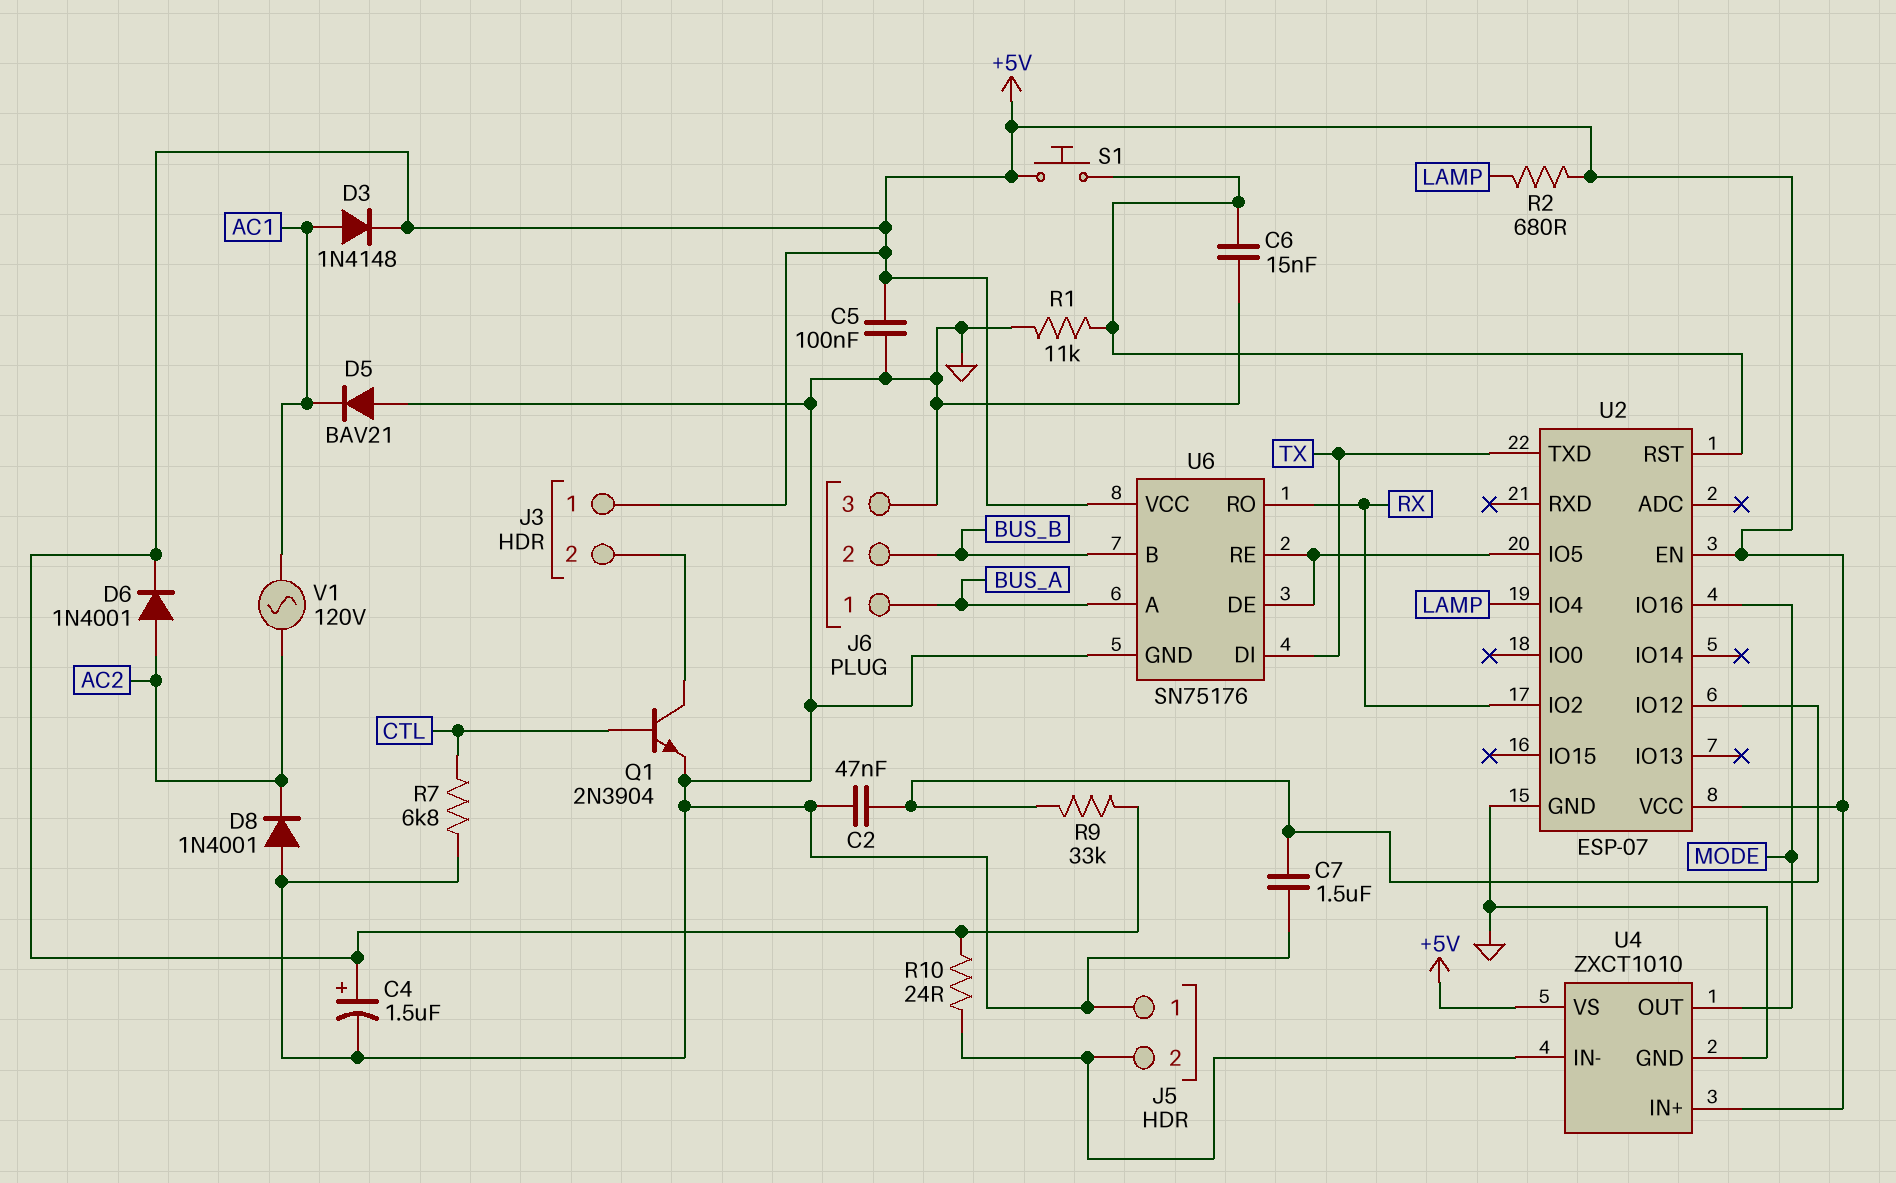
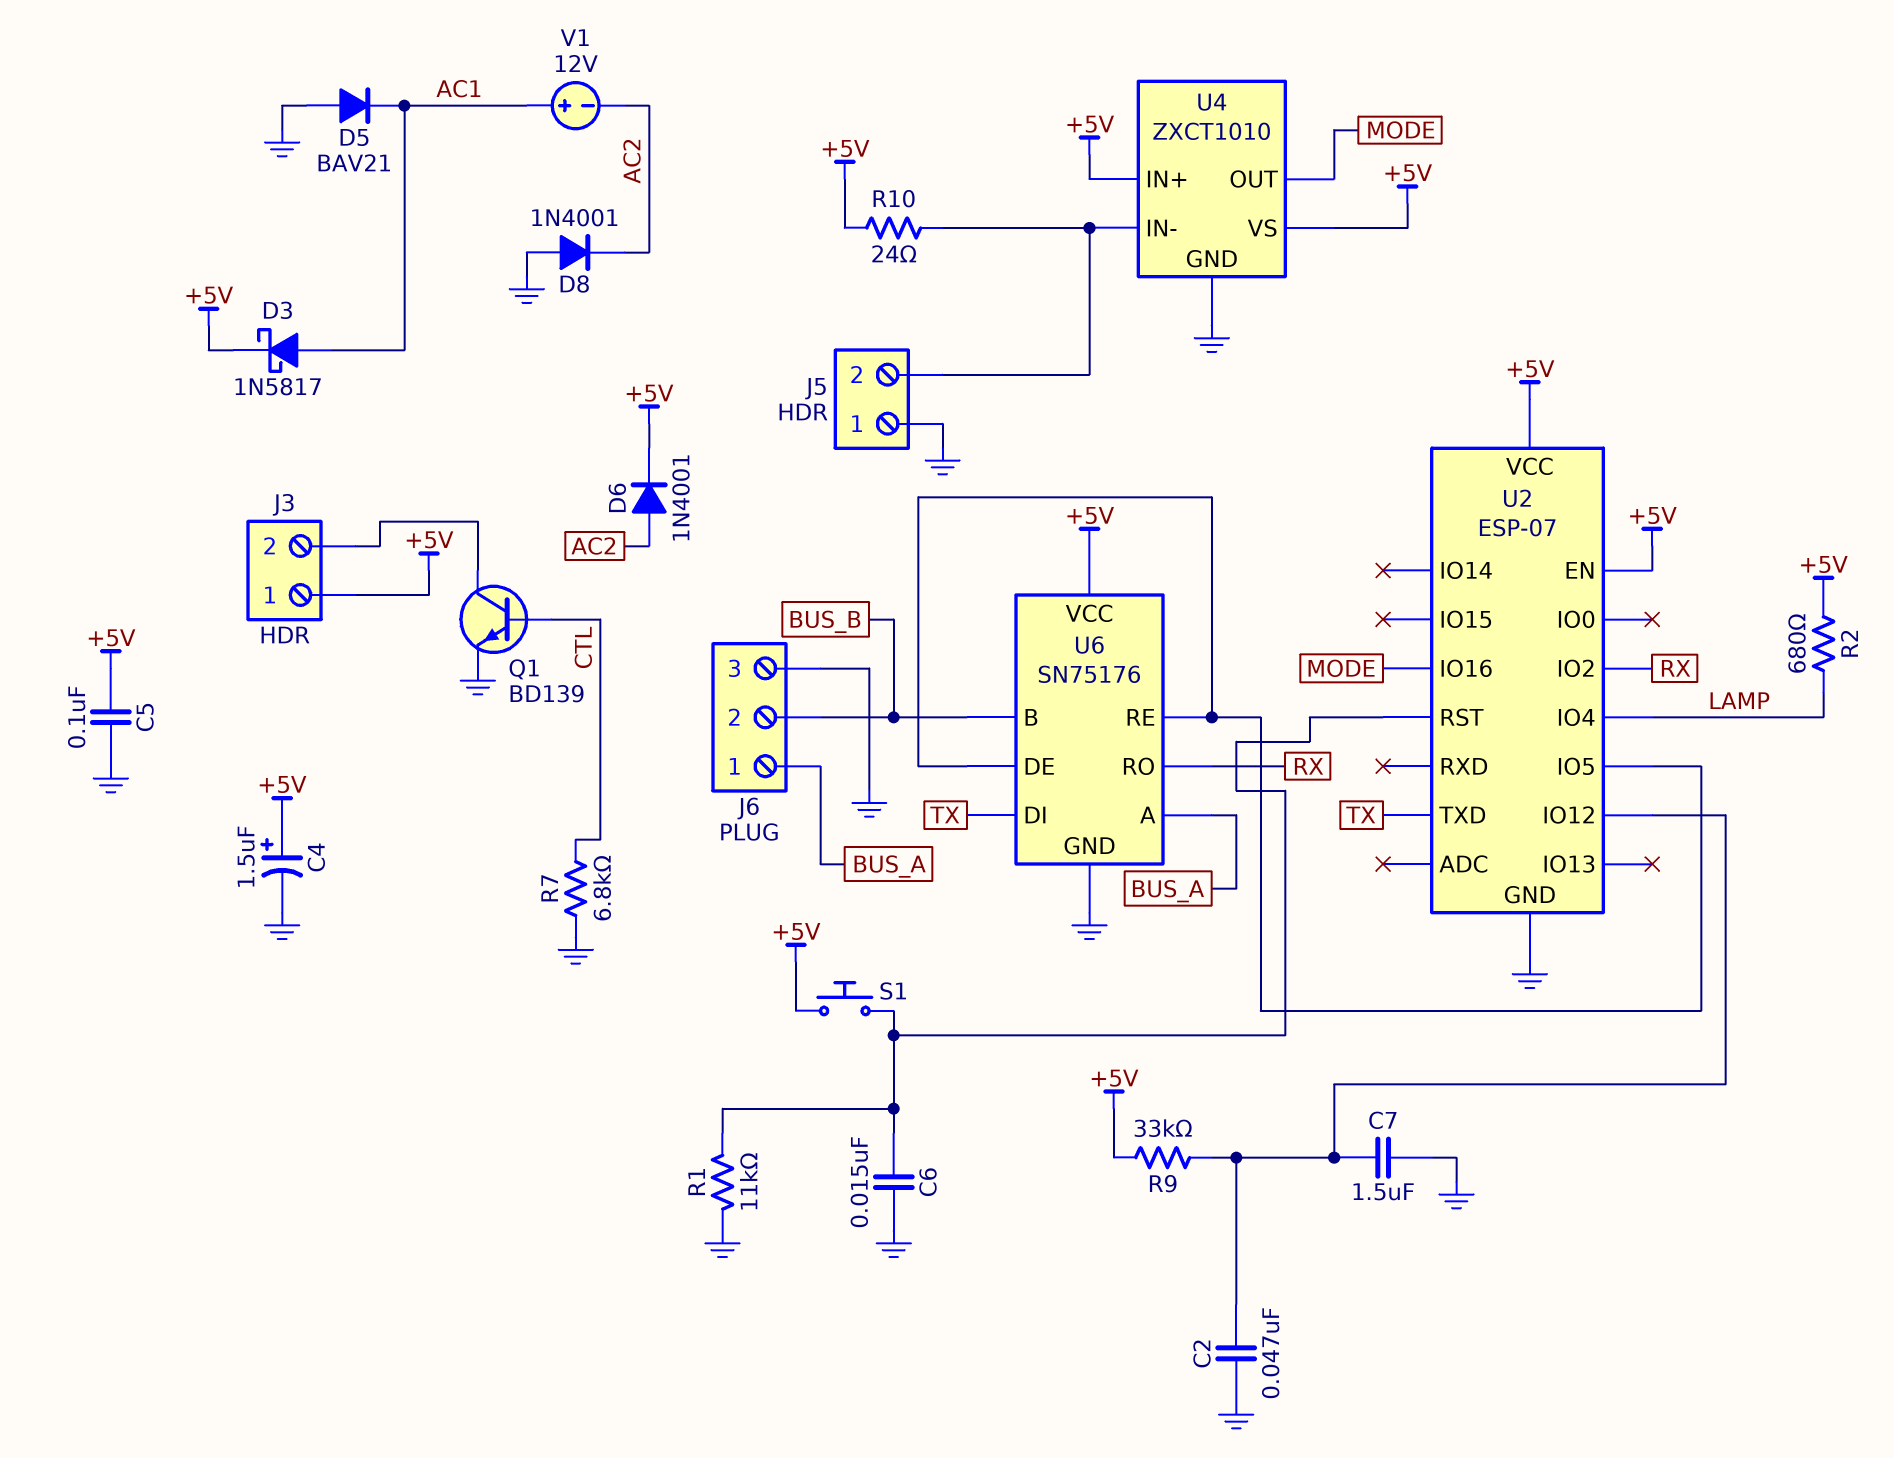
D3: diode 1N4148 (A AC1, K +5V) -> schottky 1N5817 (A AC1, K +5V)
Q1: NPN 2N3904 (B CTL, C J3/2, E GND) -> NPN BD139 (B CTL, C J3/2, E GND)
V1: AC 120V (AC1, AC2) -> 12V (plus AC1, minus AC2)

